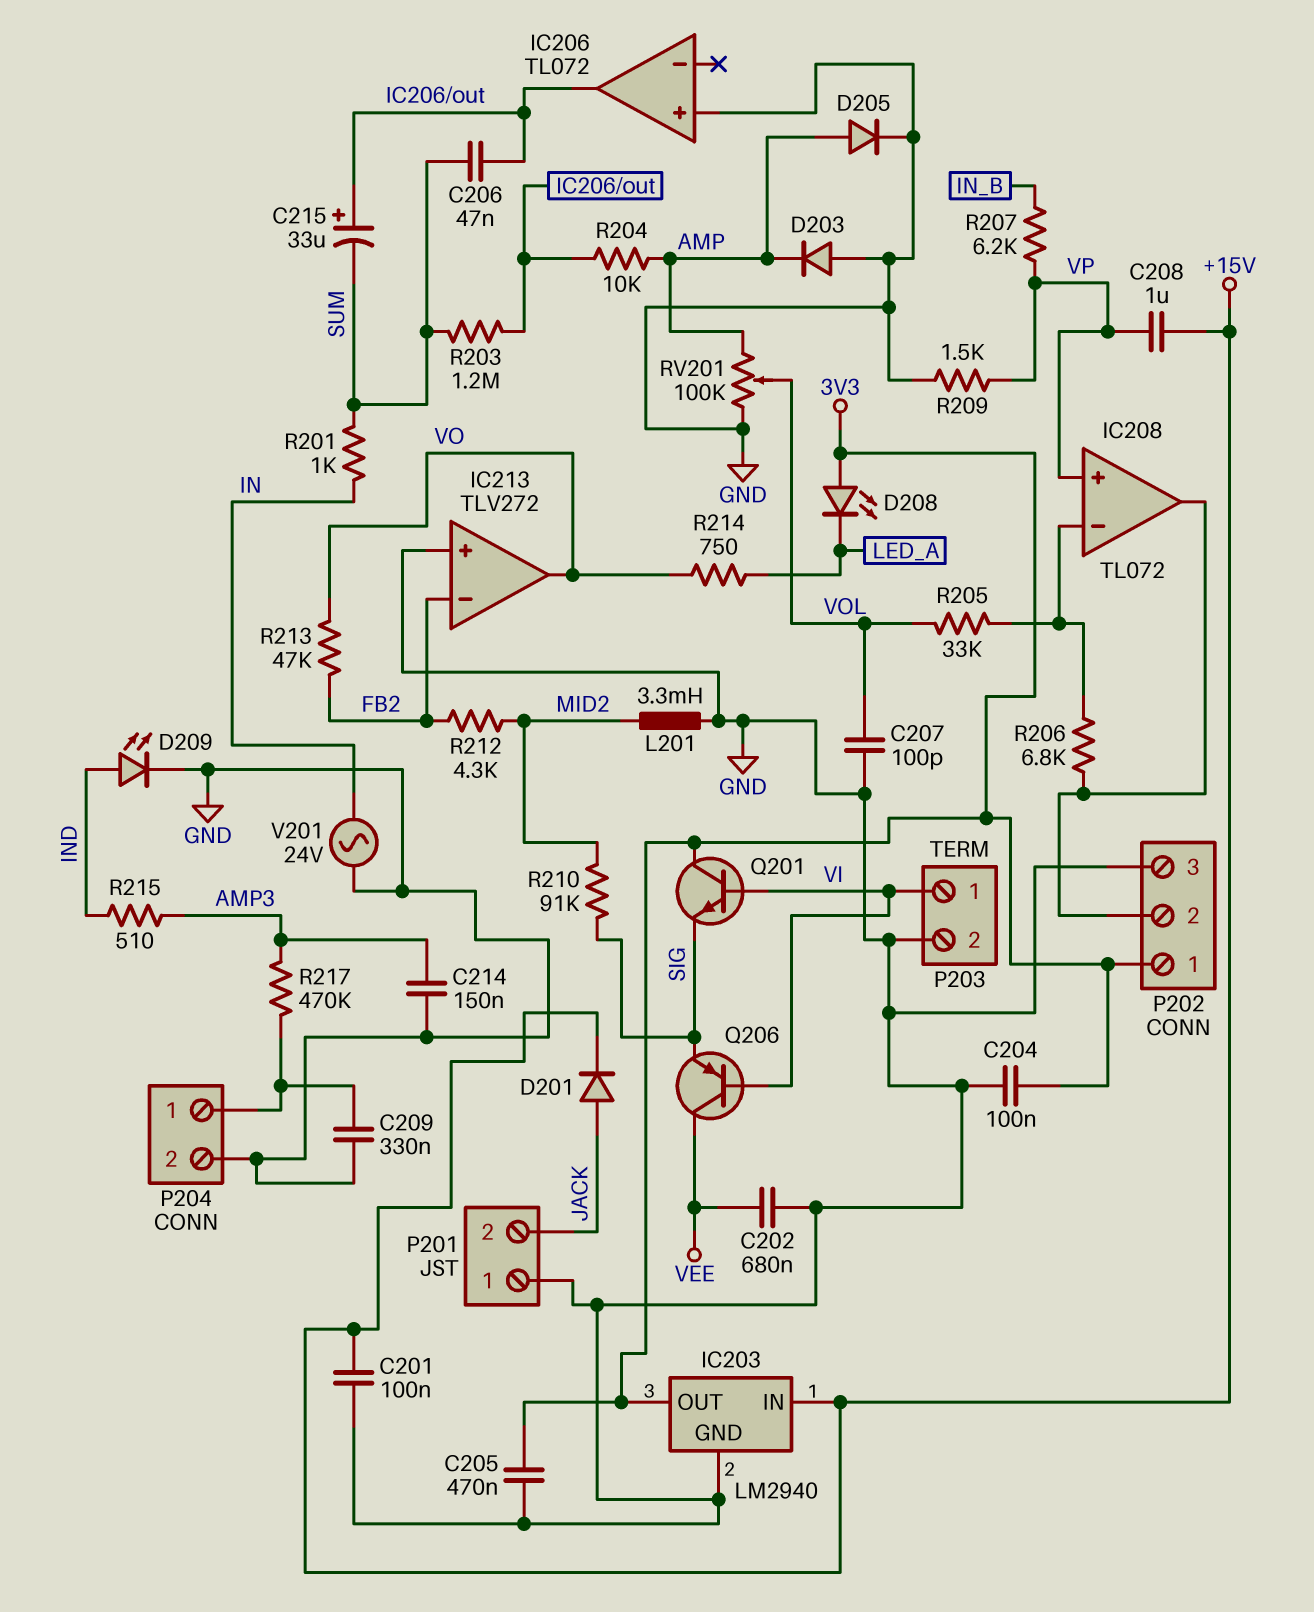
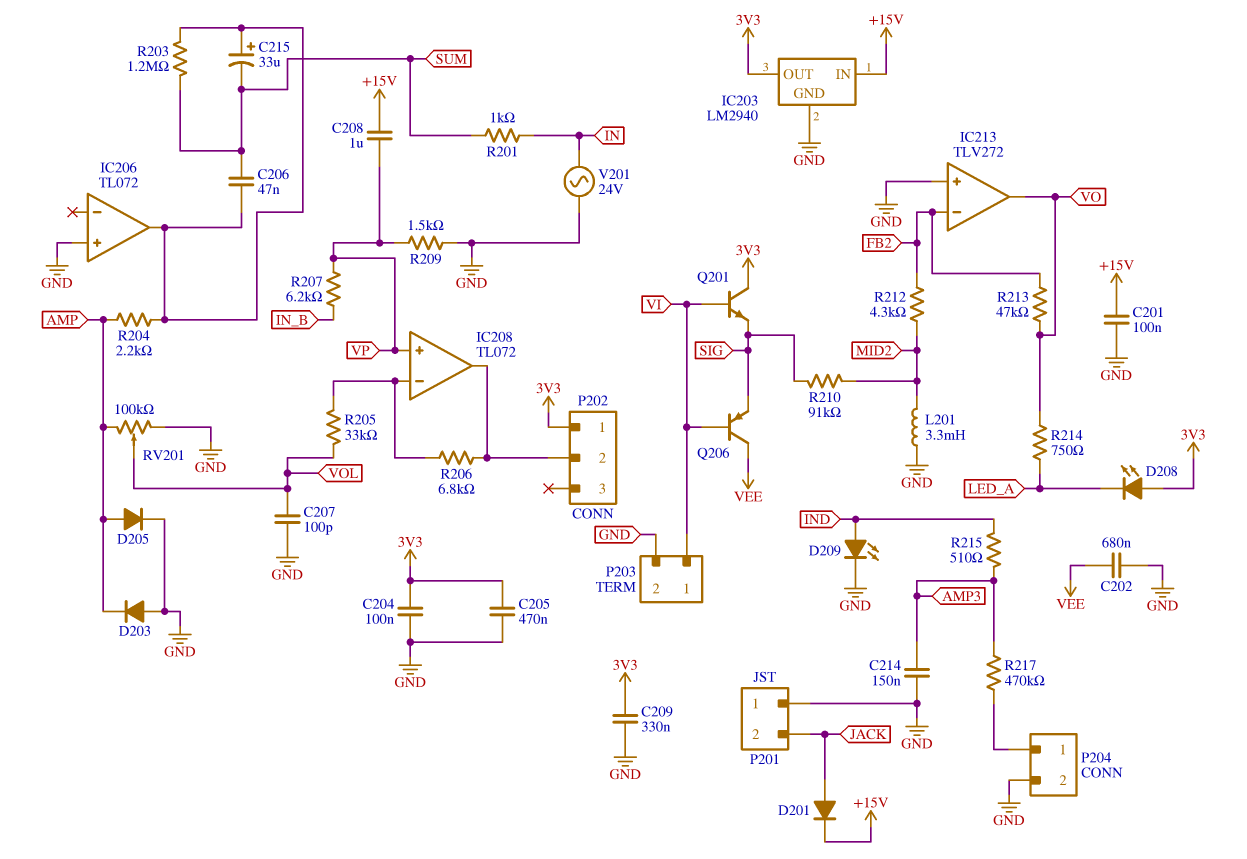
C209: 330nF (GND, P204/1) -> 330nF (3V3, GND)
P202 pin 3: GND -> none
R204: 10k (AMP, IC206/out) -> 2.2k (AMP, IC206/out)

